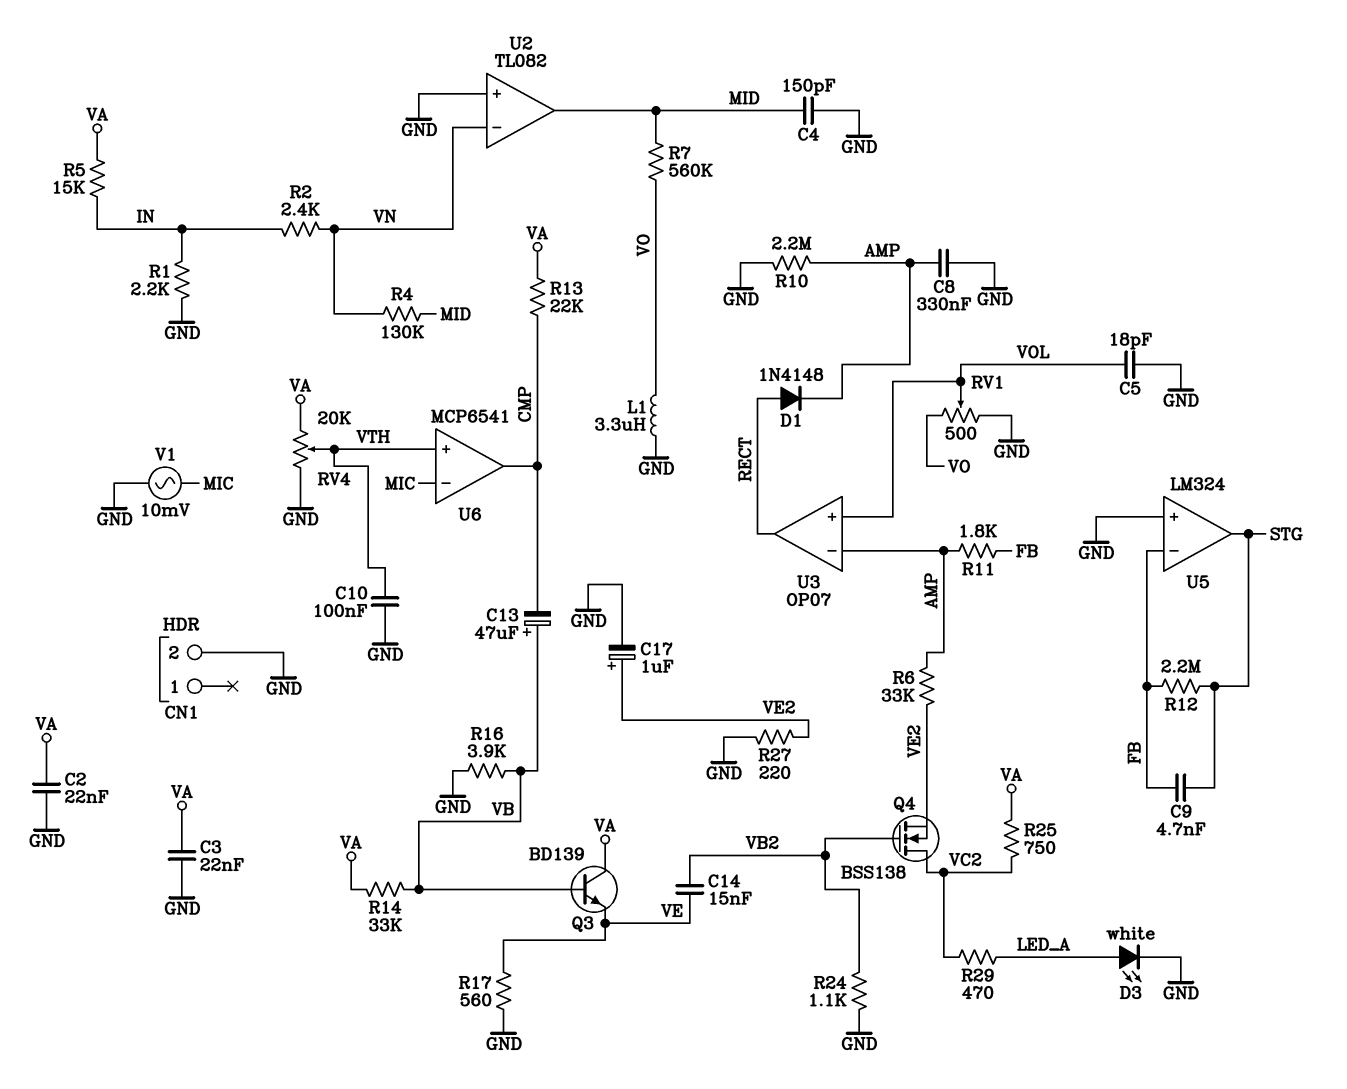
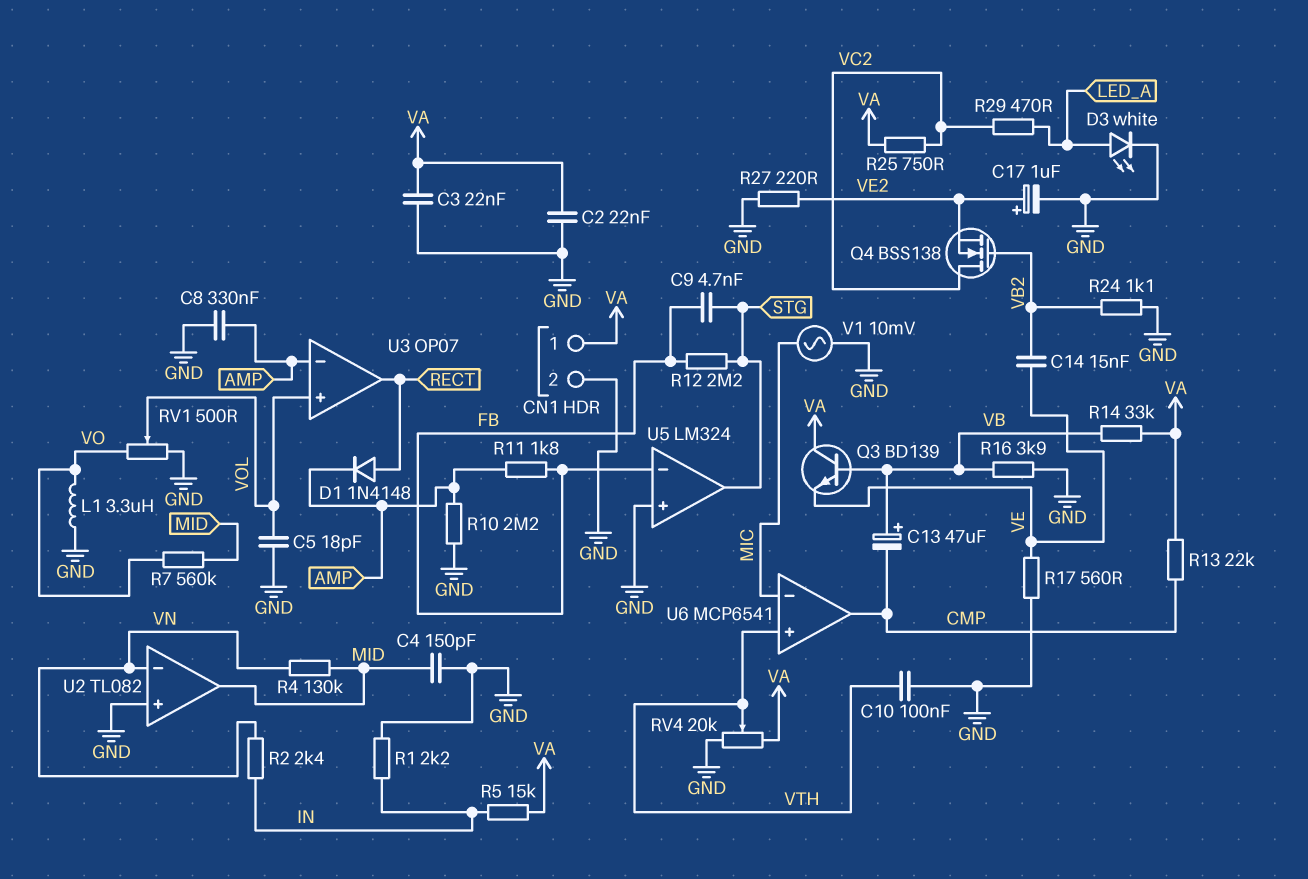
CN1 pin 1: none -> VA
R6: 33k (AMP, VE2) -> none

